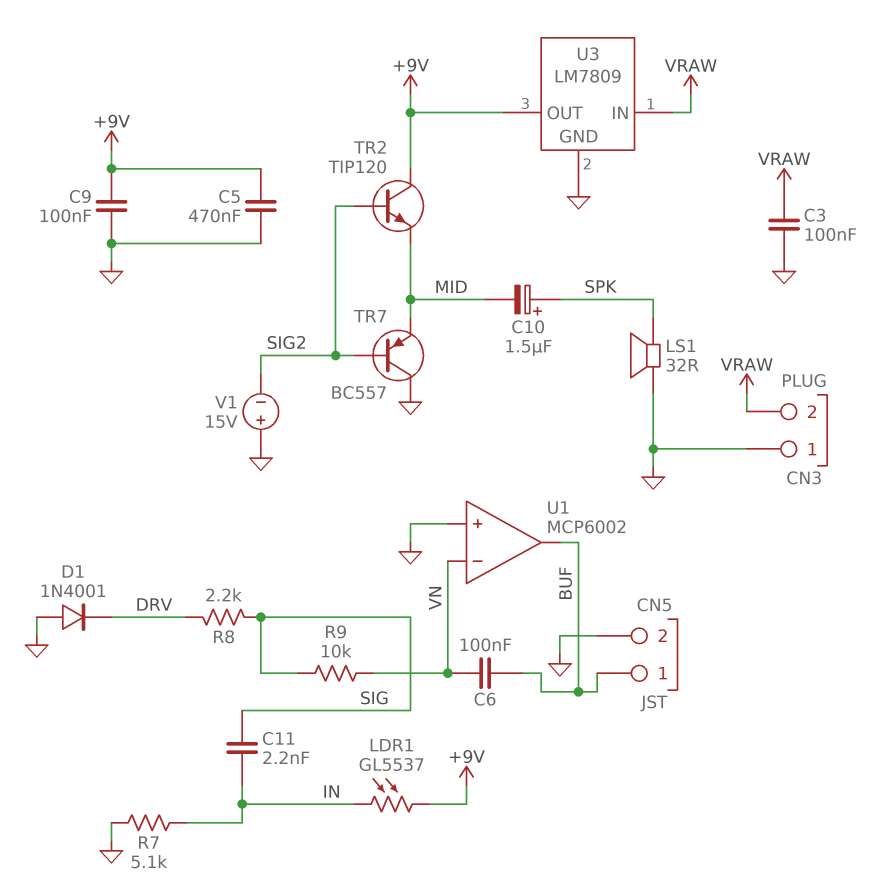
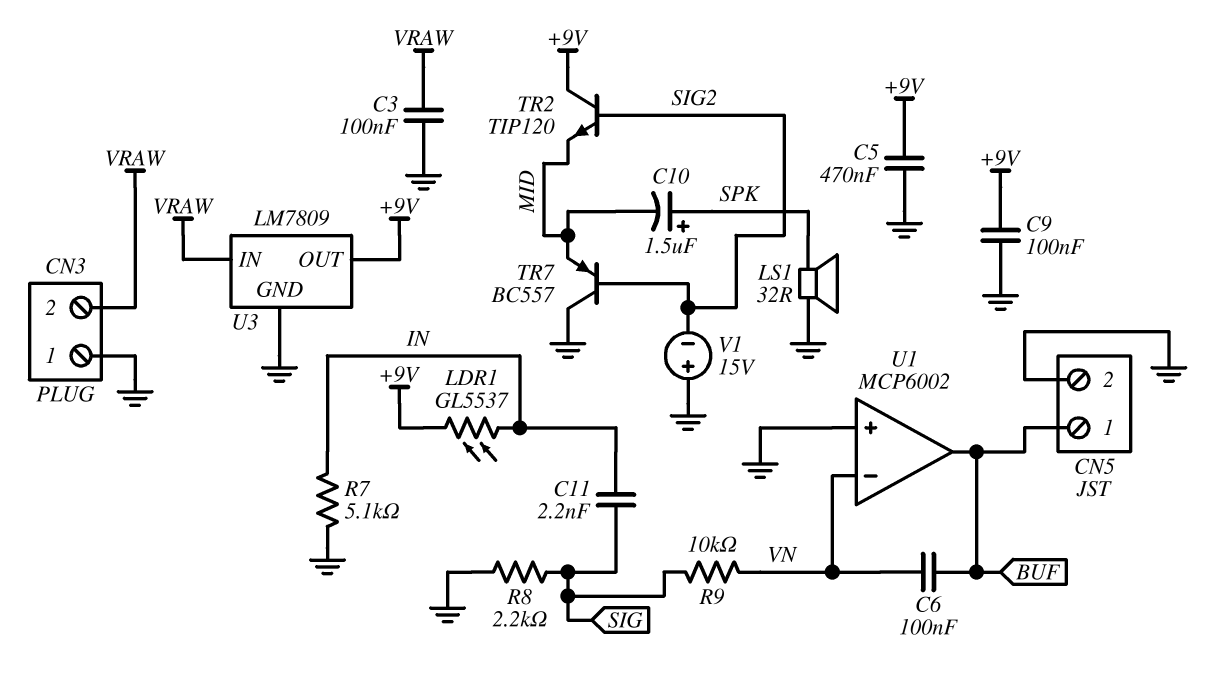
D1: diode 1N4001 (A GND, K DRV) -> none
R8: 2.2k (DRV, SIG) -> 2.2k (GND, SIG)

